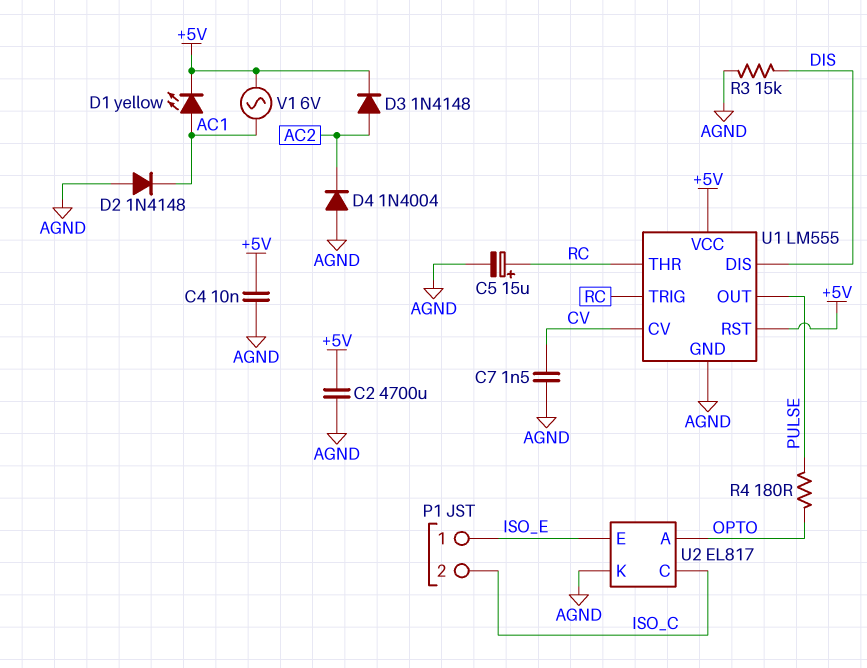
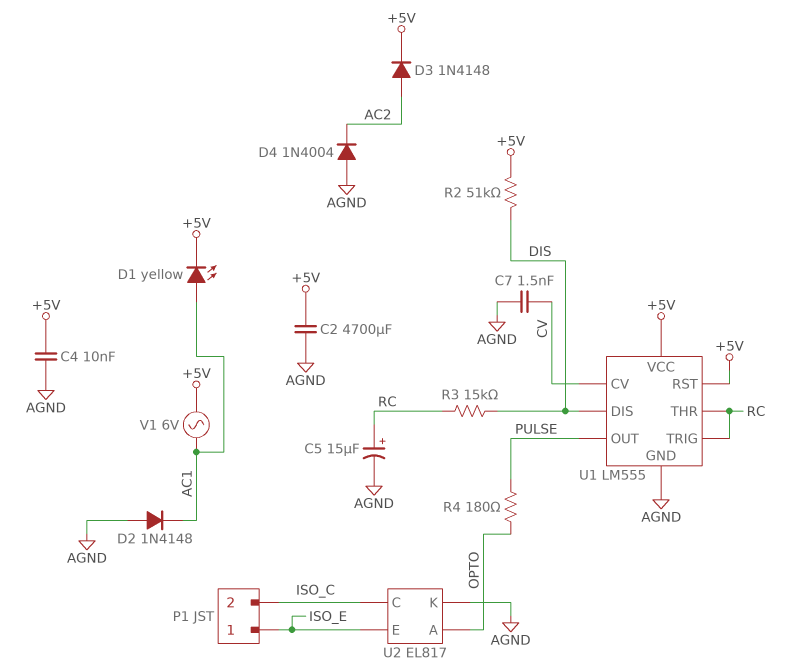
R2: none -> 51k (+5V, DIS)
R3: 15k (AGND, DIS) -> 15k (DIS, RC)

